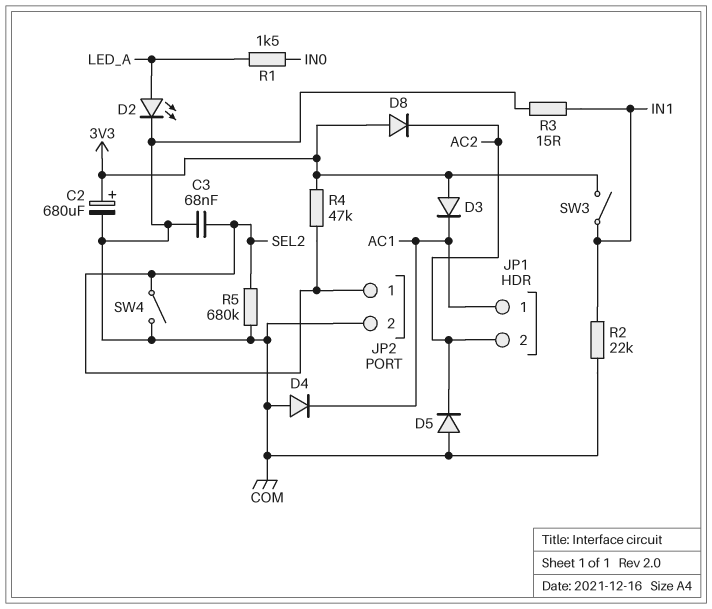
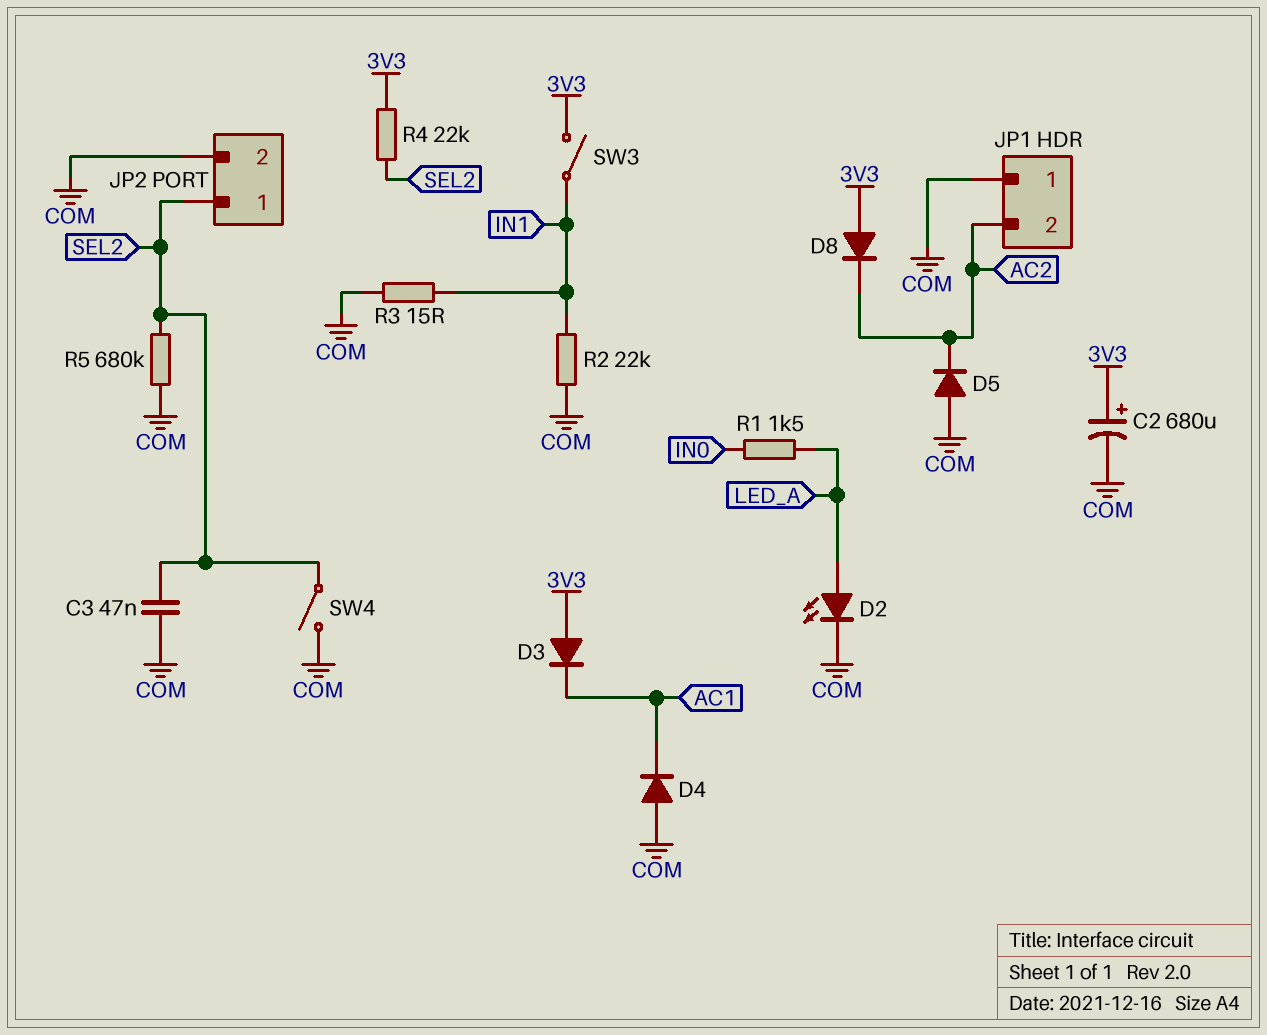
C3: 68nF (COM, SEL2) -> 47nF (COM, SEL2)
JP1 pin 1: AC1 -> COM
R4: 47k (3V3, SEL2) -> 22k (3V3, SEL2)

